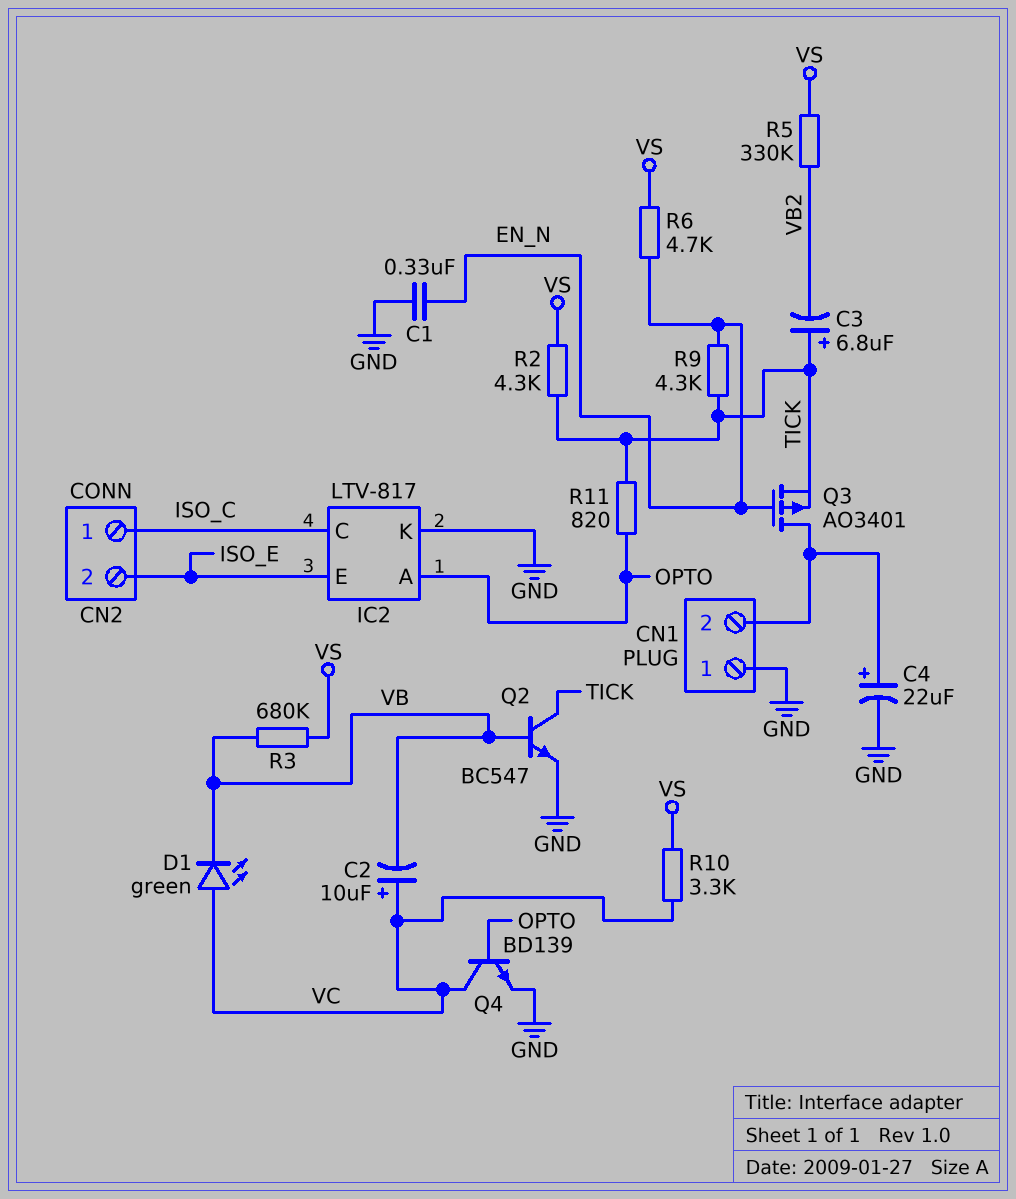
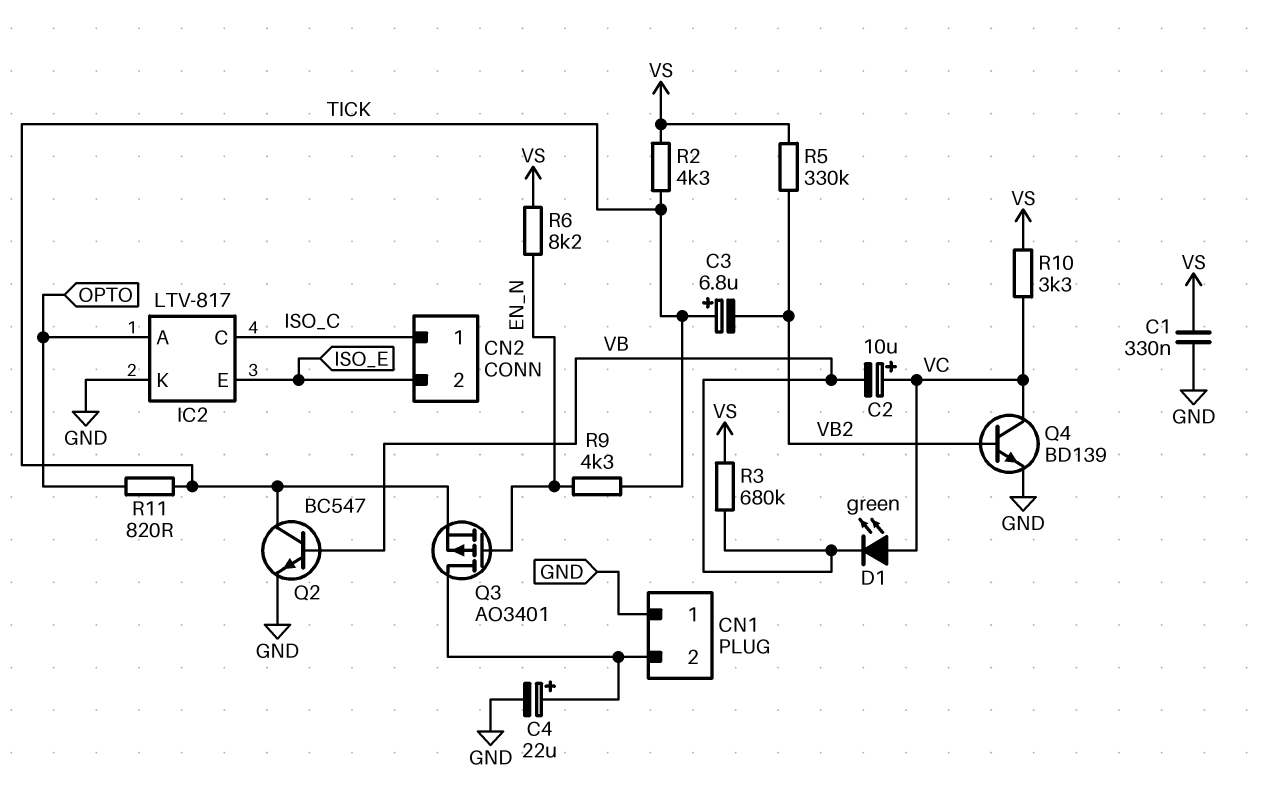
C1: 330nF (EN_N, GND) -> 330nF (GND, VS)
Q4: NPN BD139 (B OPTO, C VC, E GND) -> NPN BD139 (B VB2, C VC, E GND)
R6: 4.7k (EN_N, VS) -> 8.2k (EN_N, VS)

